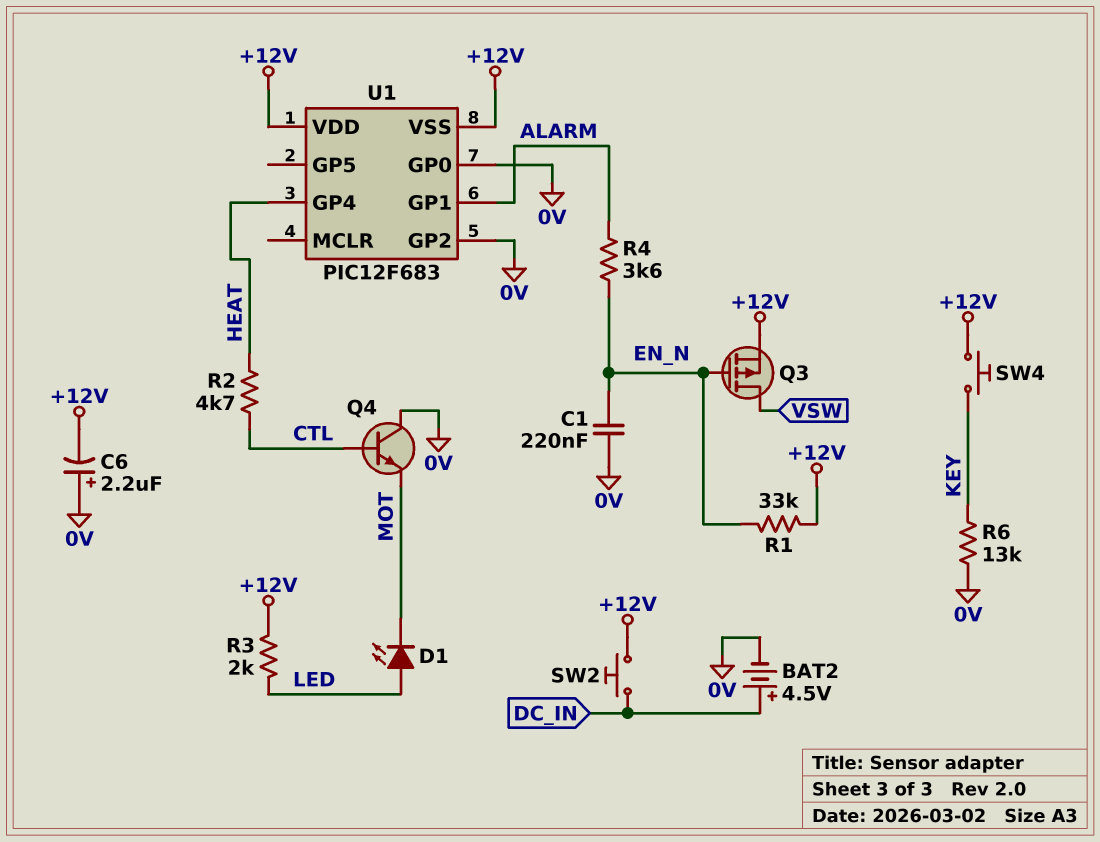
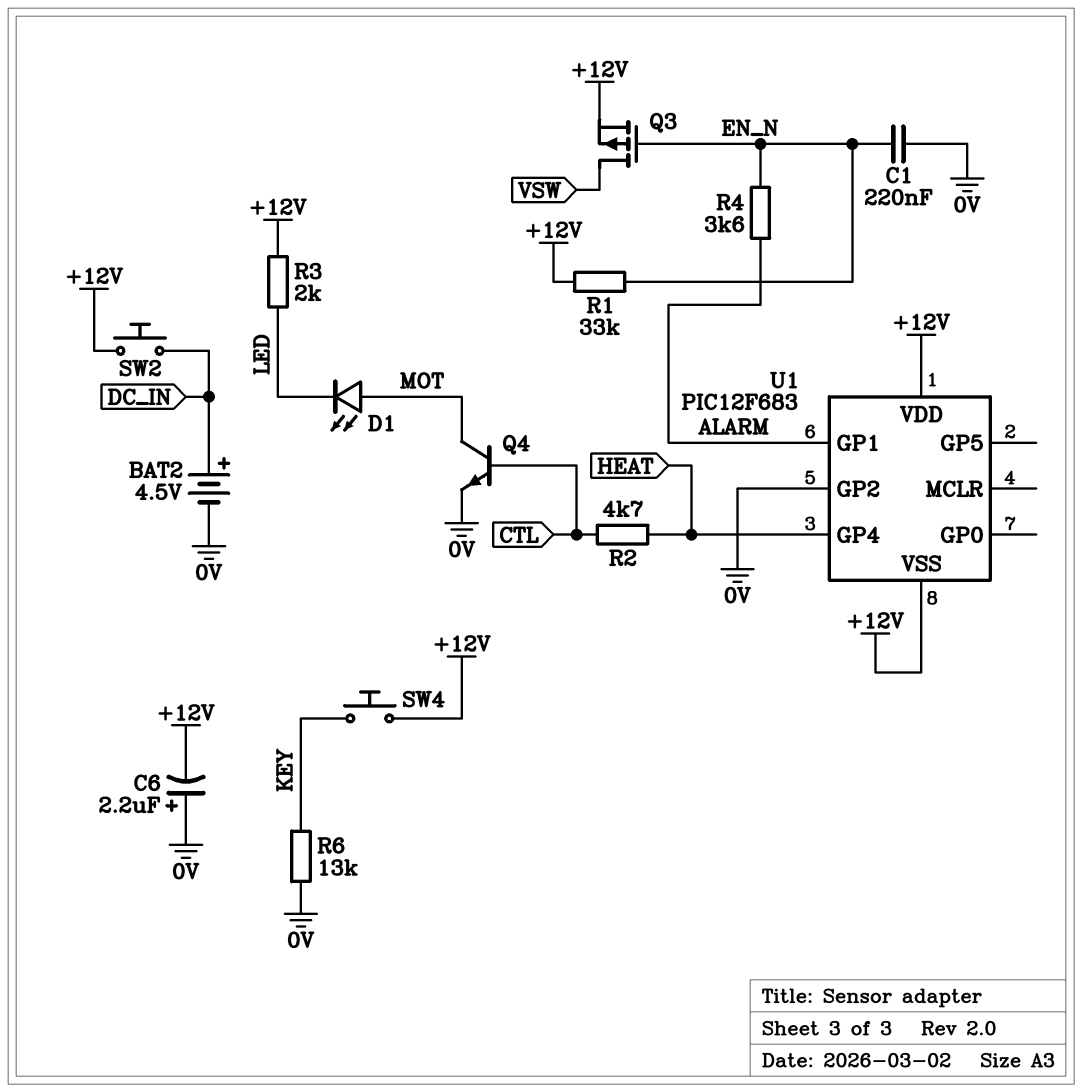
D1: LED (A LED, K MOT) -> LED (A MOT, K LED)
Q4: NPN (B CTL, C 0V, E MOT) -> NPN (B CTL, C MOT, E 0V)
U1 pin GP0: 0V -> none

